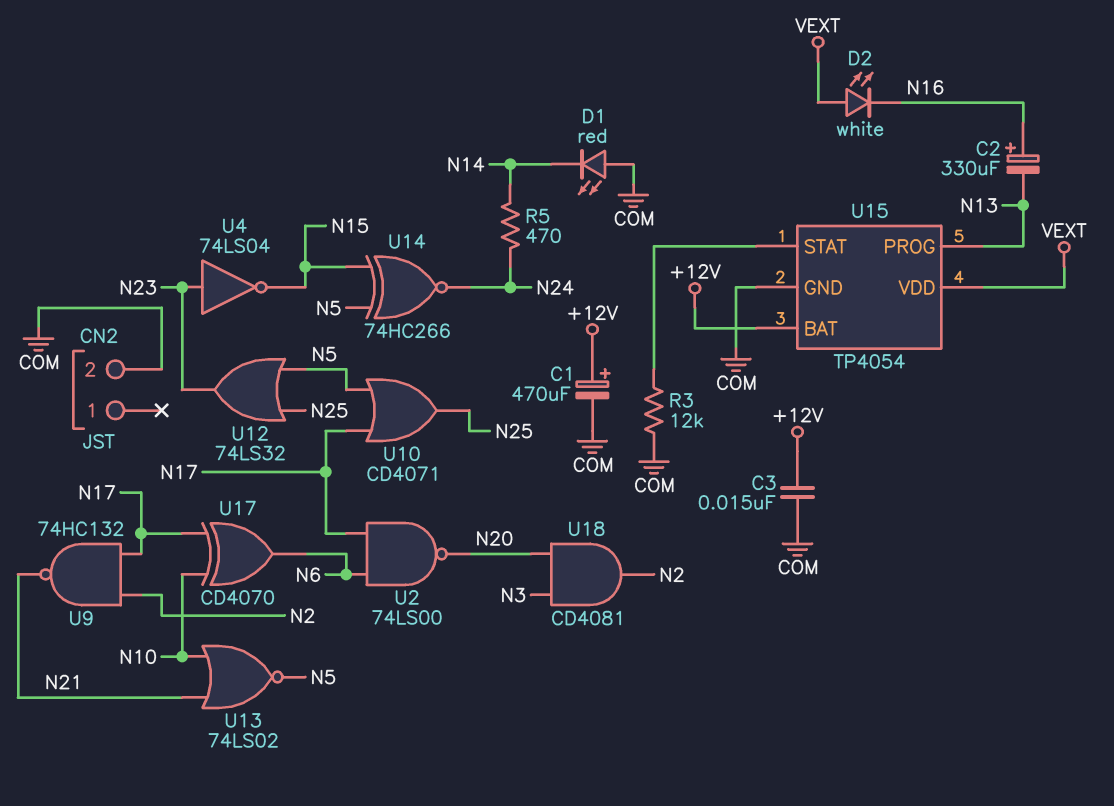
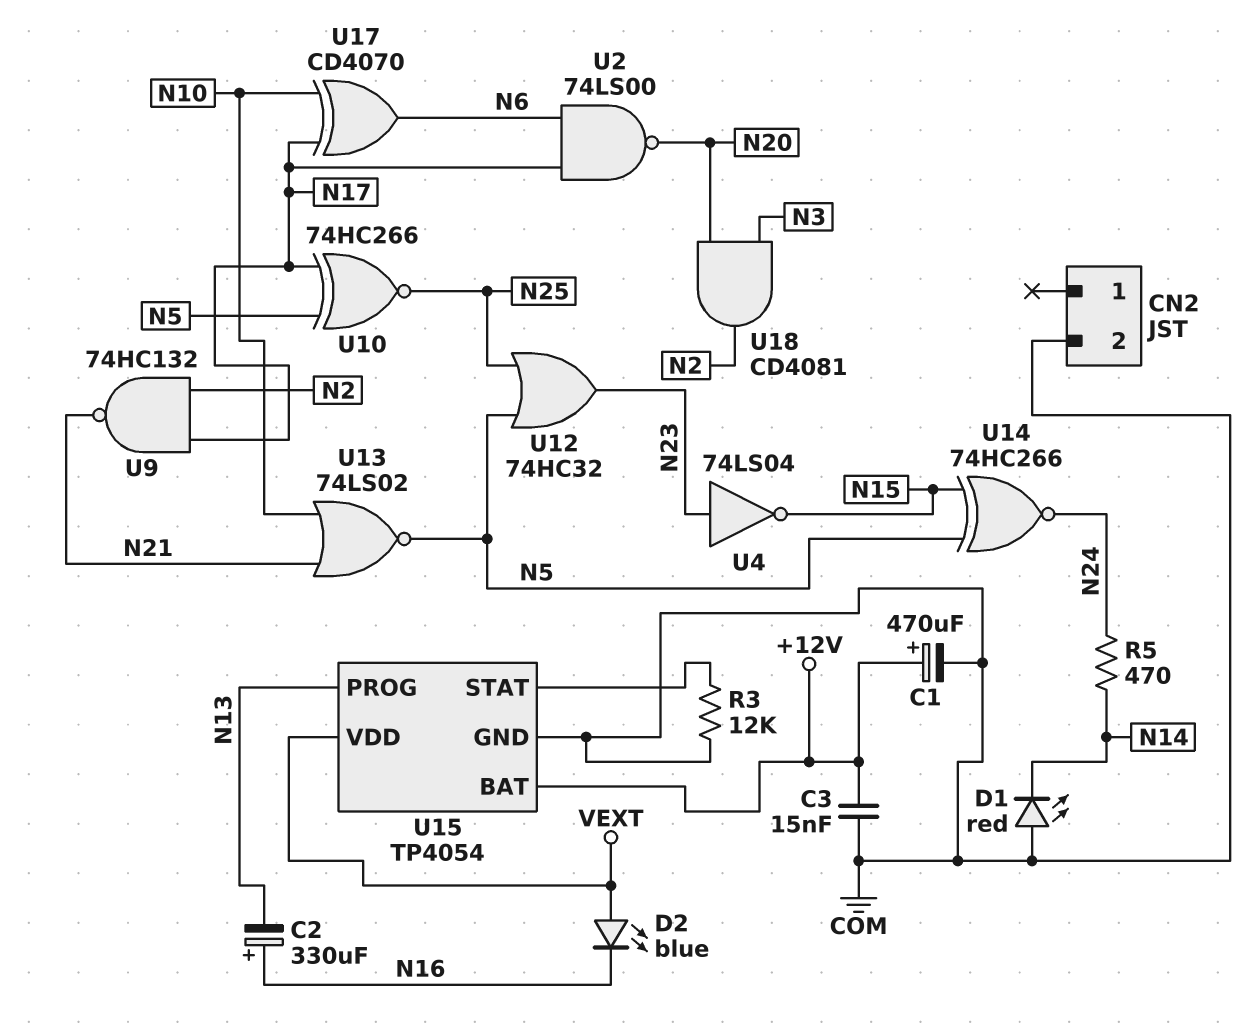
D2: LED white (A VEXT, K N16) -> LED blue (A VEXT, K N16)
U10: OR CD4071 (in N5, in N17, out N25) -> XNOR 74HC266 (in N5, in N17, out N25)
U12: OR 74LS32 (in N5, in N25, out N23) -> OR 74HC32 (in N5, in N25, out N23)

